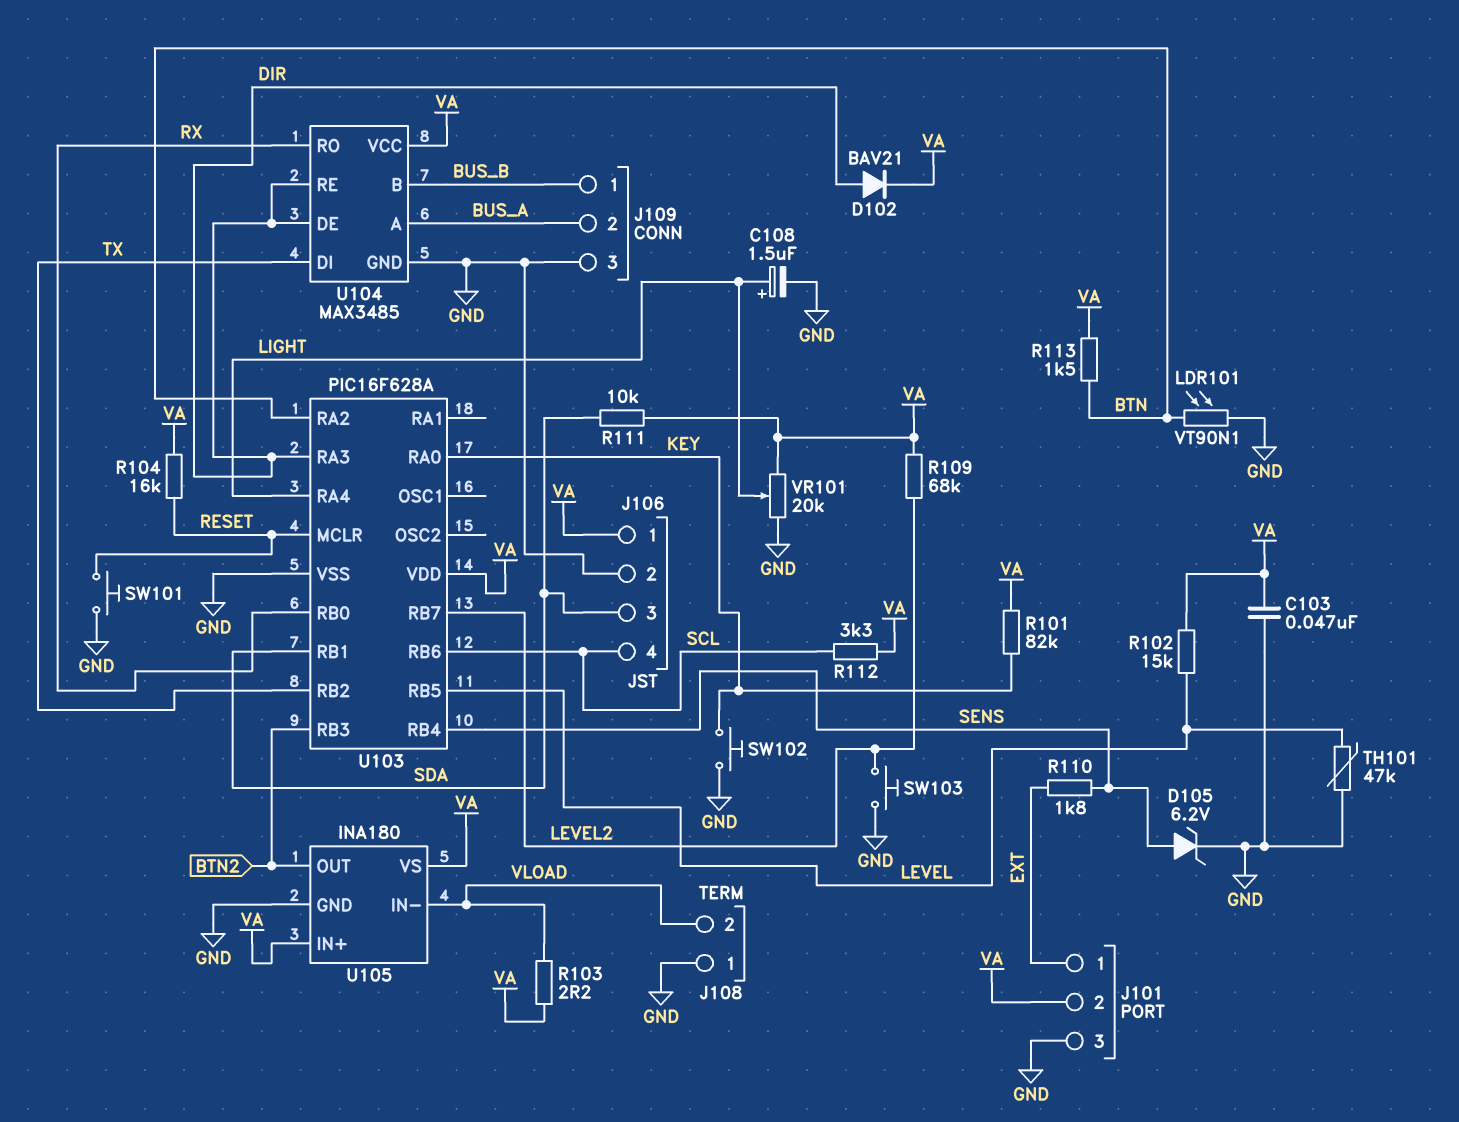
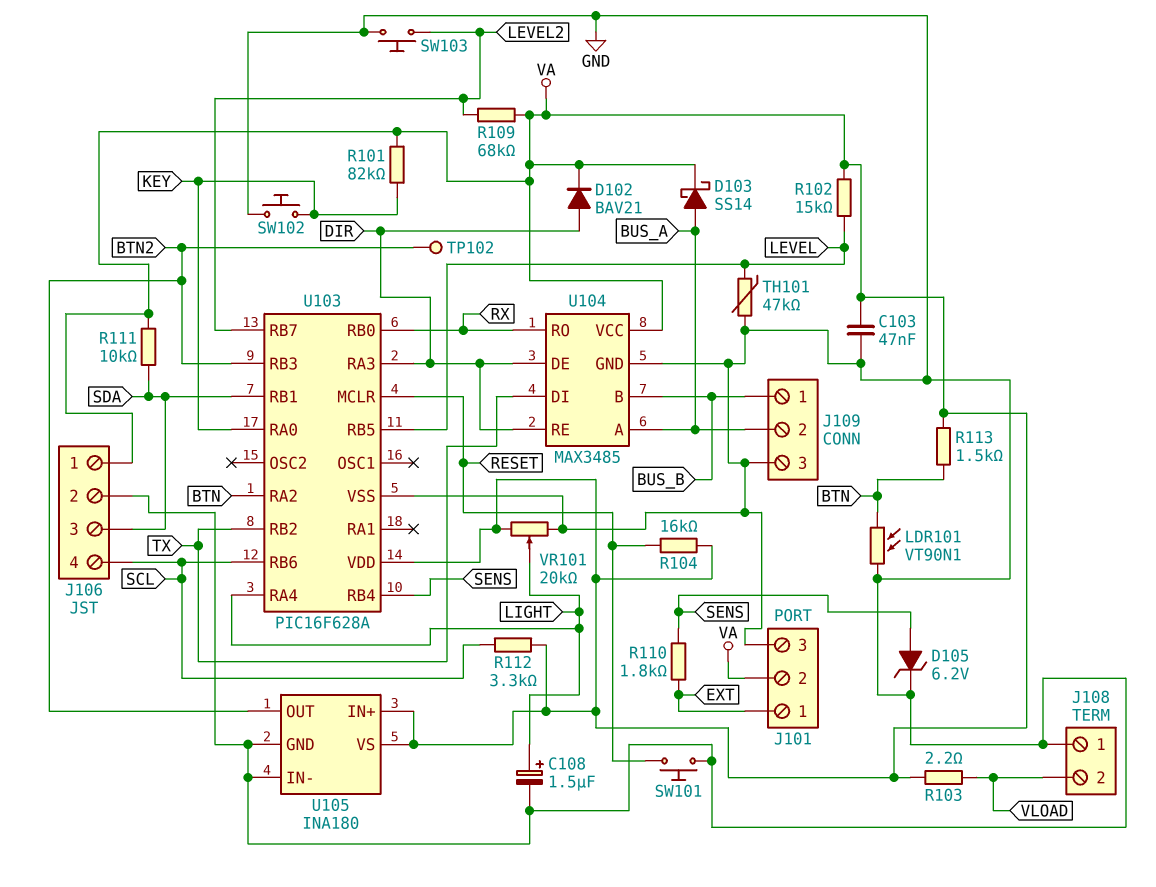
D103: none -> schottky SS14 (A BUS_A, K VA)
TP102: none -> test point (BTN2)
U105 pin IN-: VLOAD -> GND

